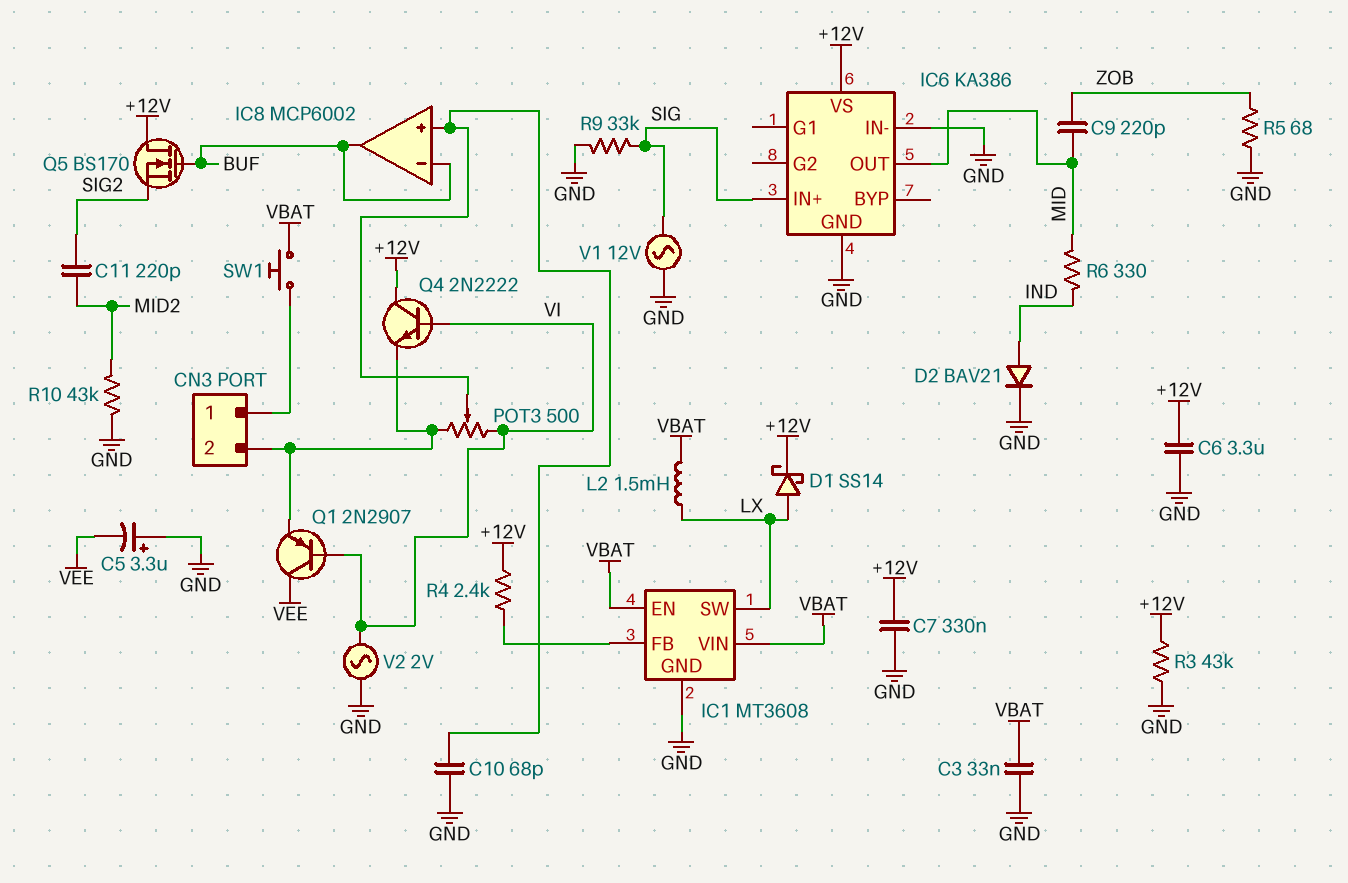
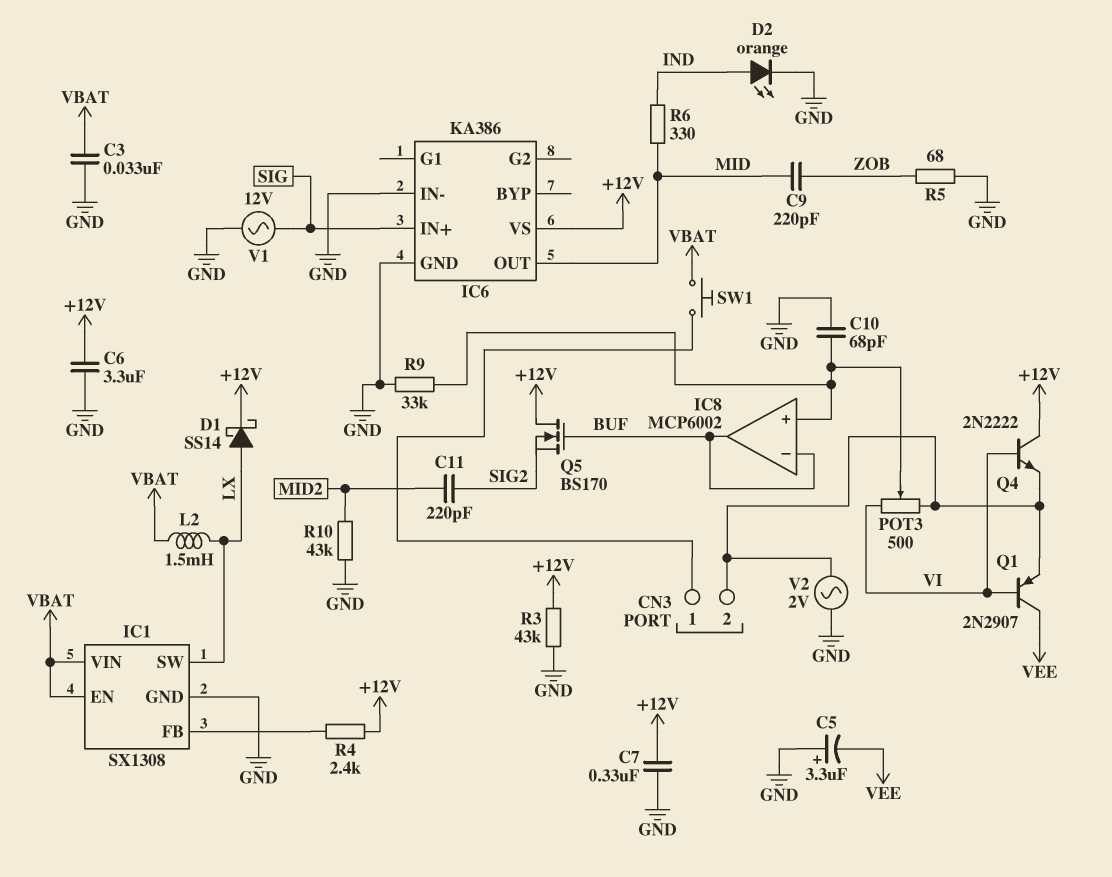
D2: diode BAV21 (A IND, K GND) -> LED orange (A IND, K GND)
IC1: MT3608 -> SX1308
R9: 33k (GND, SIG) -> 33k (GND, IC8/in+)
V2: AC 2V (GND, VI) -> AC 2V (CN3/2, GND)

